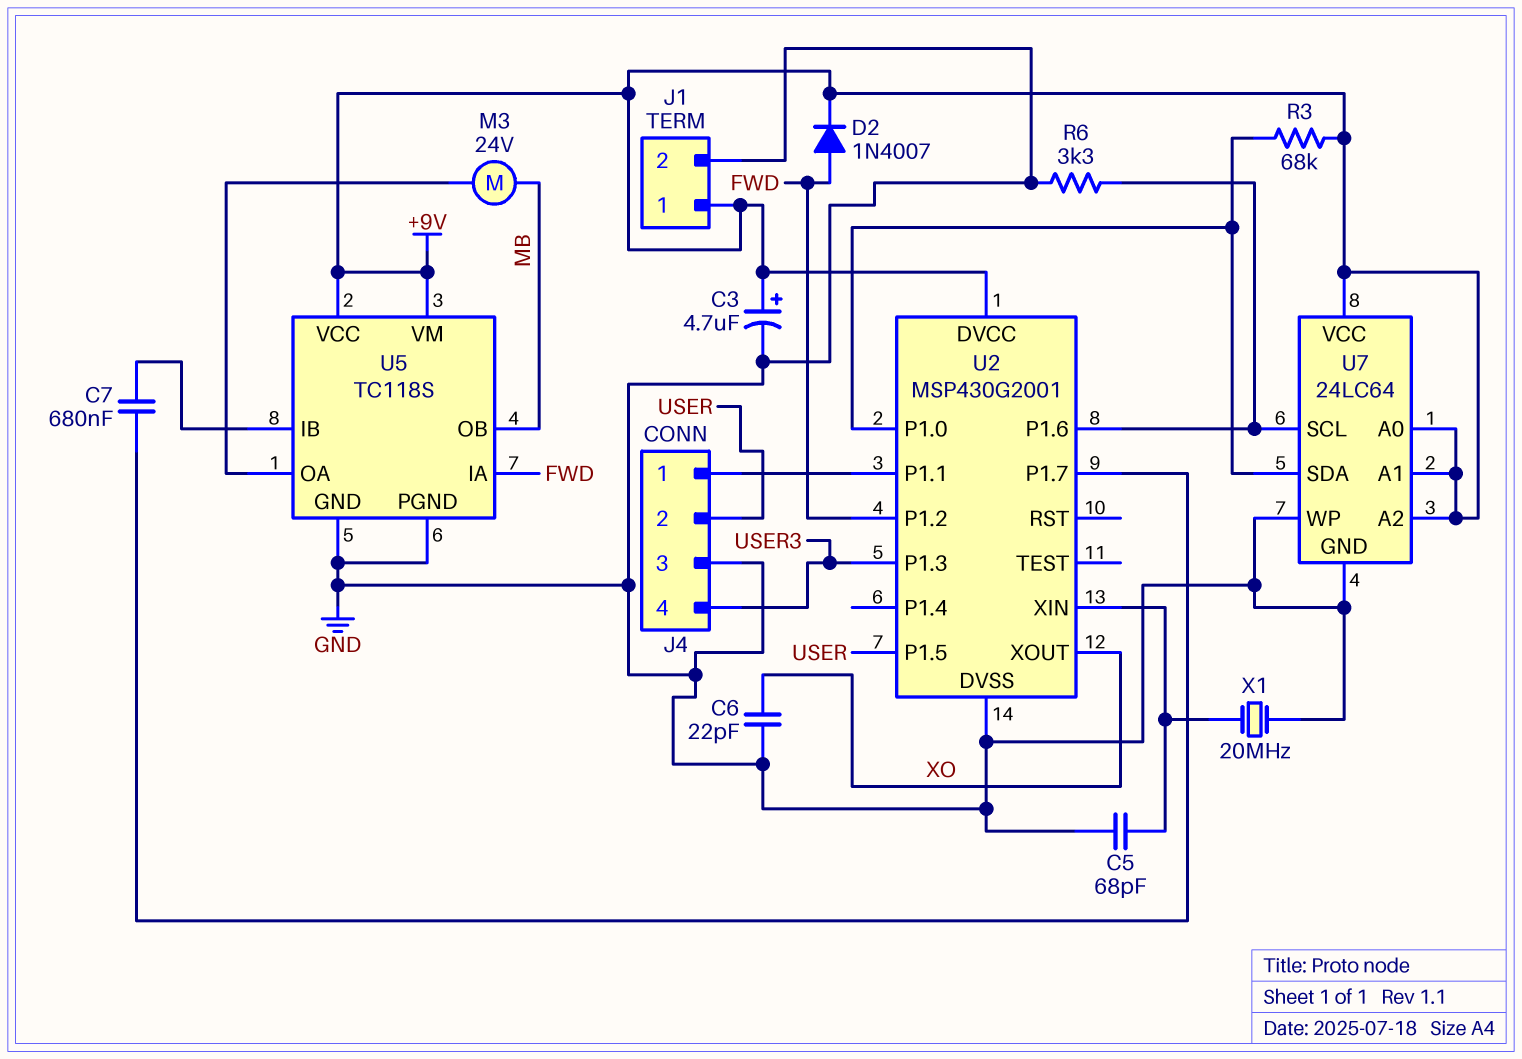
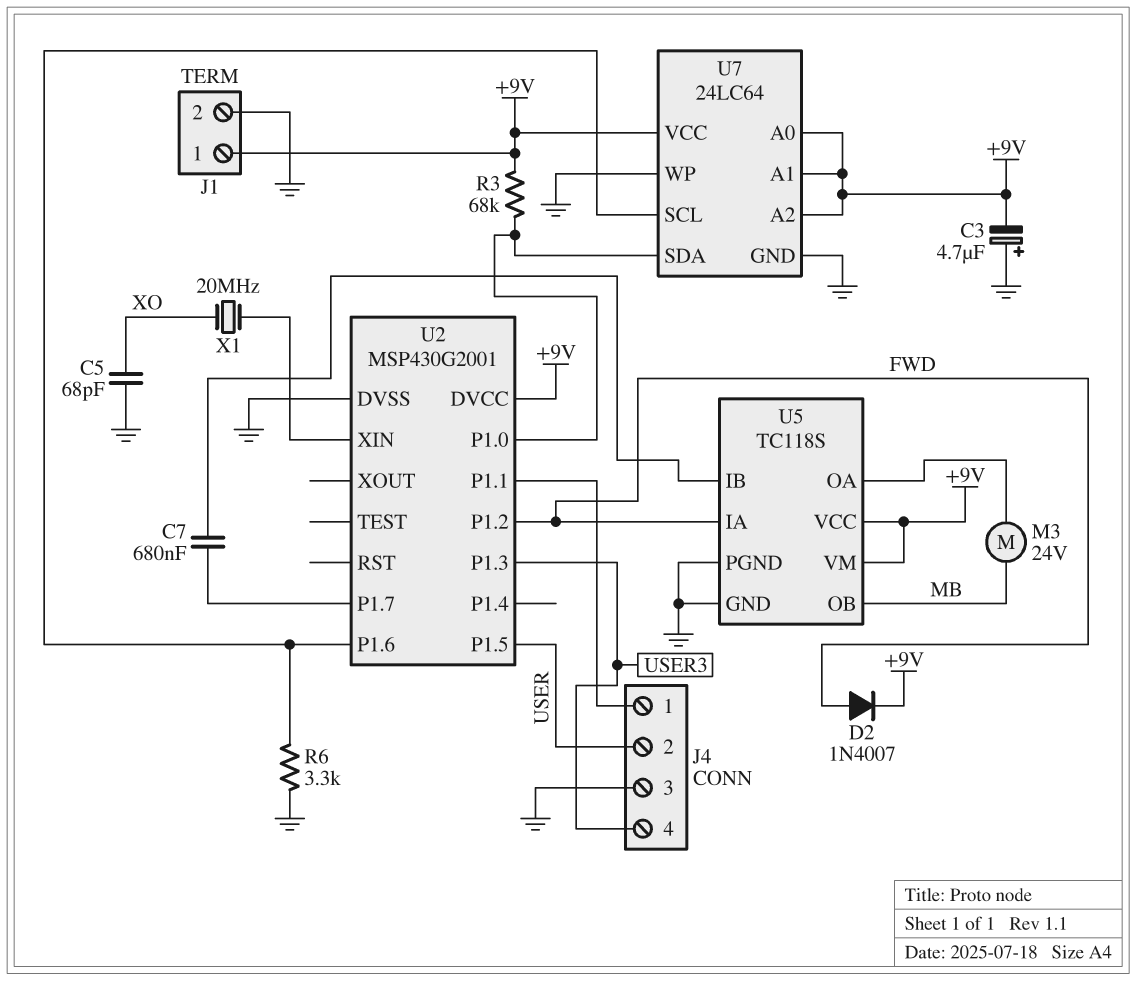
C3: 4.7uF (plus +9V, minus GND) -> 4.7uF (plus GND, minus +9V)
C5: 68pF (GND, U2/XIN) -> 68pF (GND, XO)
C6: 22pF (GND, XO) -> none
U2 pin XOUT: XO -> none
X1: 20MHz (GND, U2/XIN) -> 20MHz (U2/XIN, XO)

